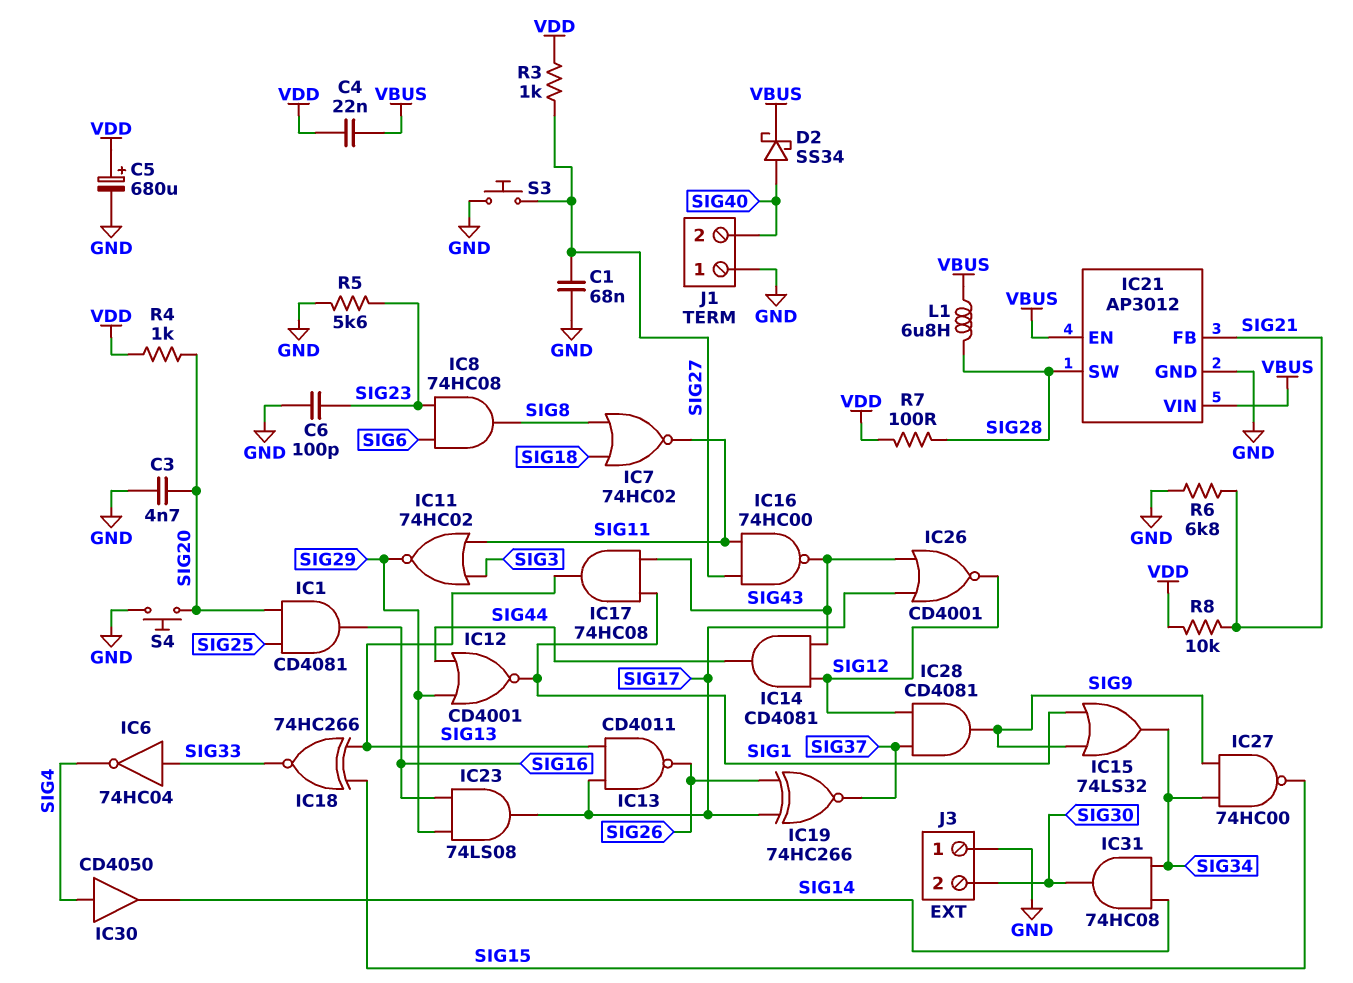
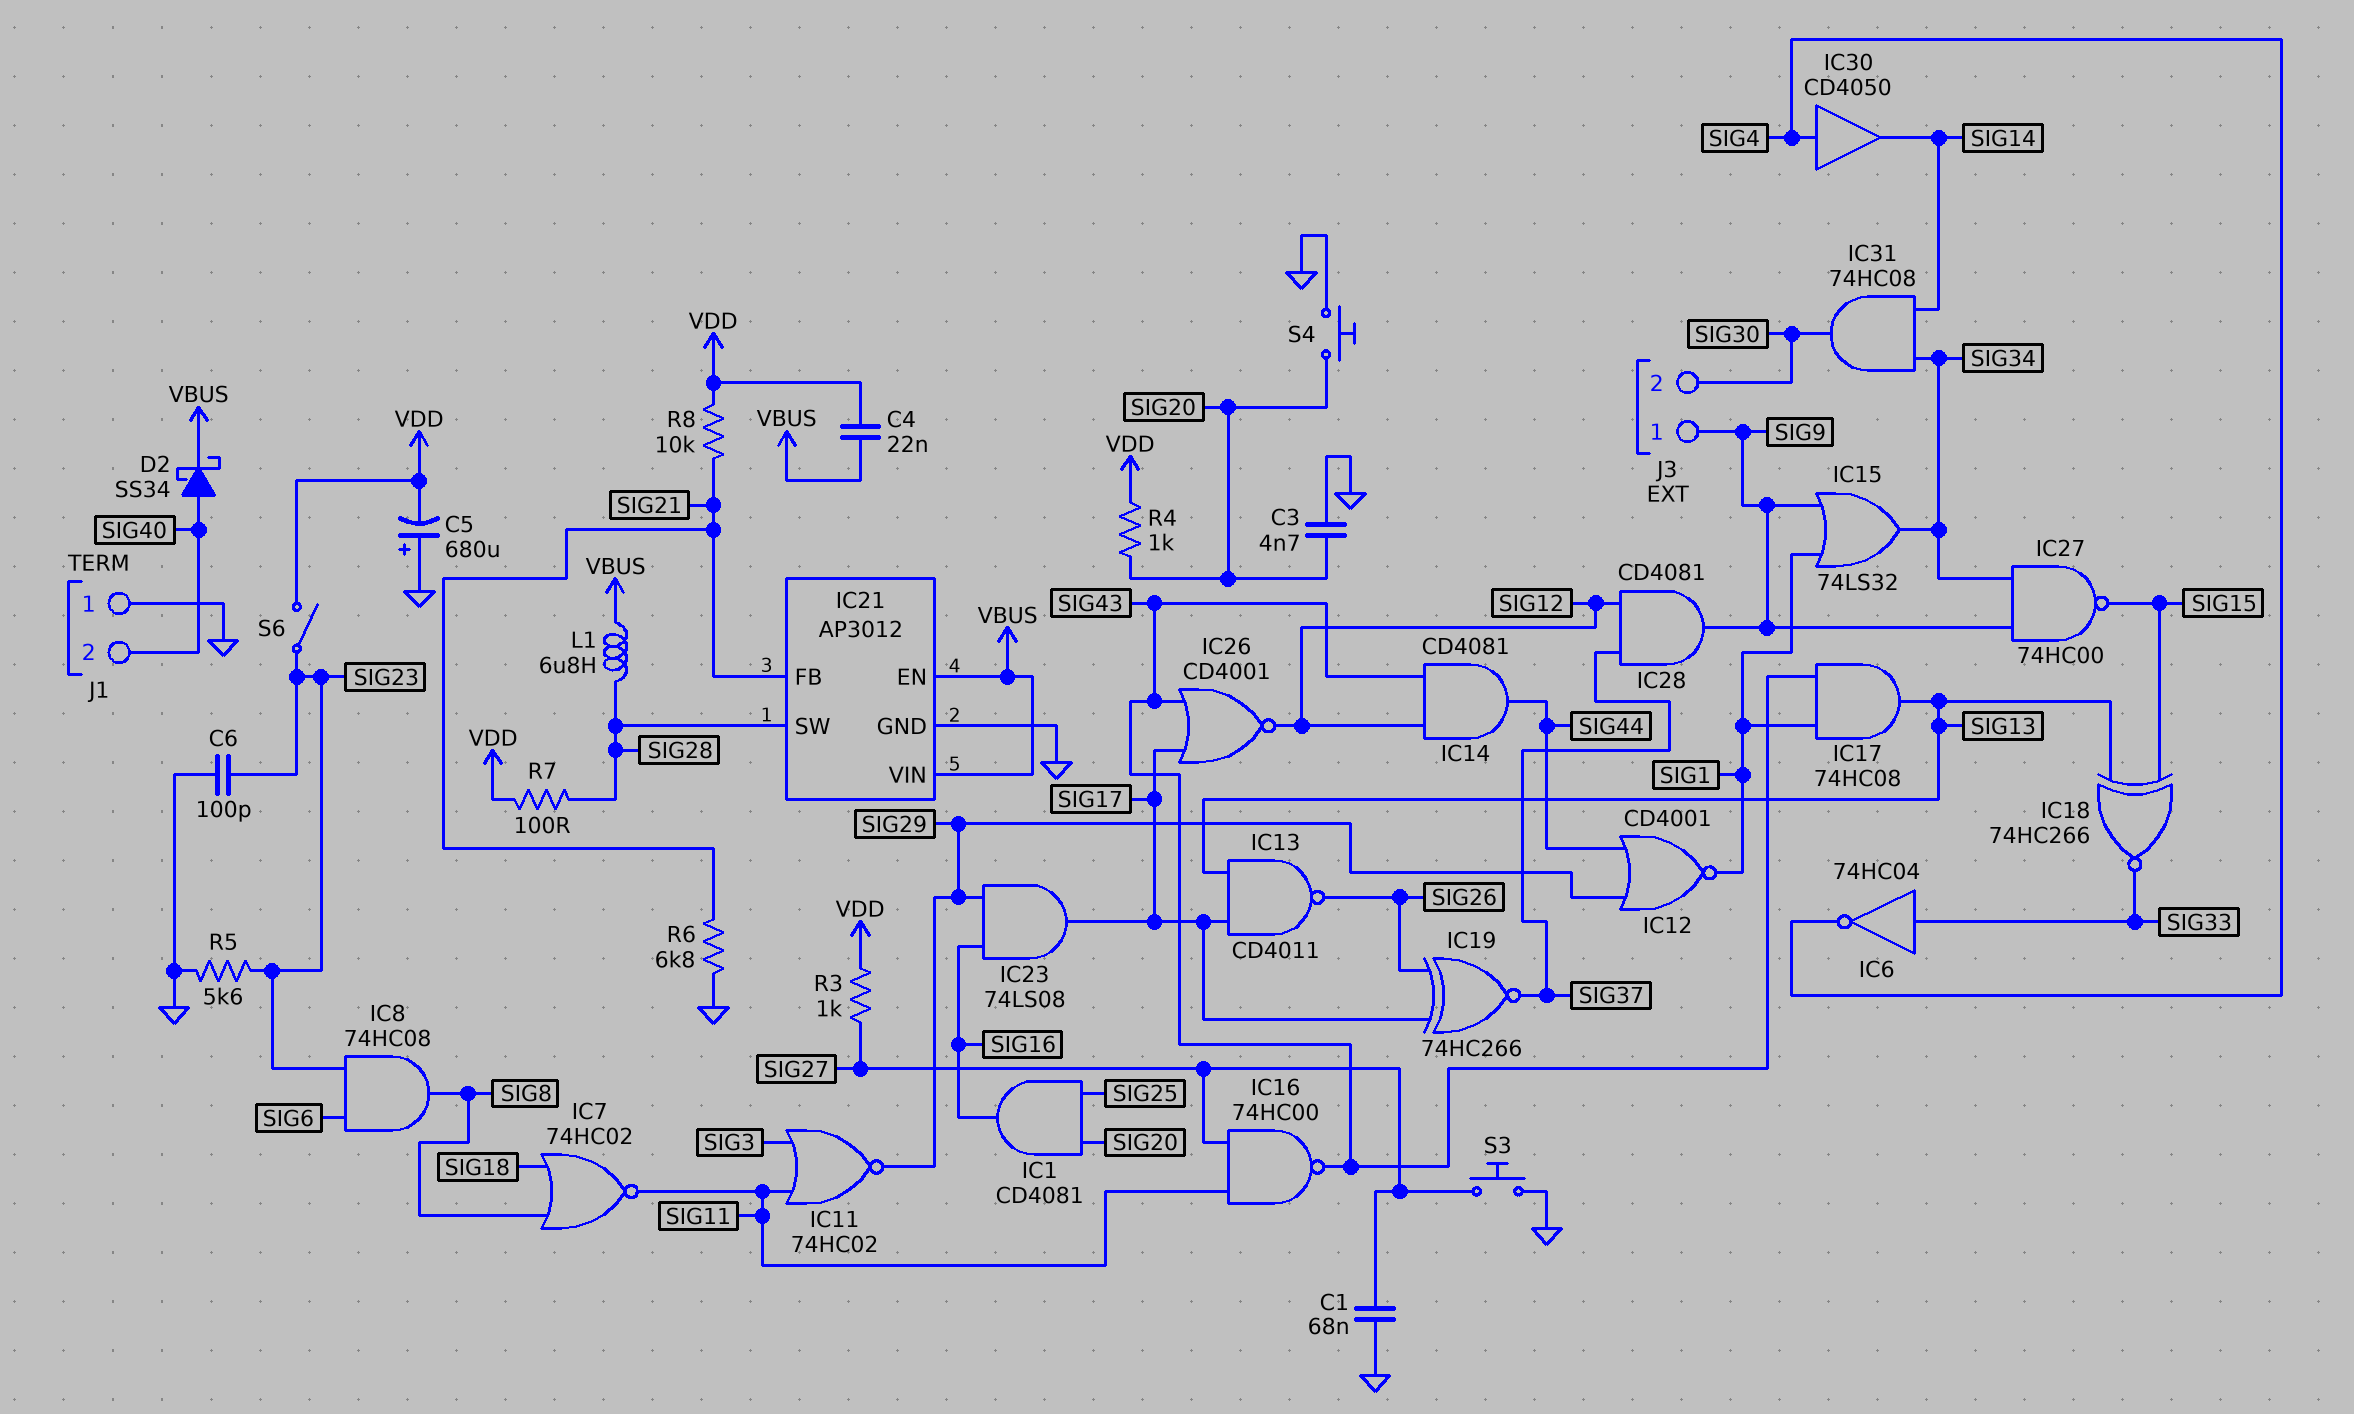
C5: 680uF (plus VDD, minus GND) -> 680uF (plus GND, minus VDD)
J3 pin 1: GND -> SIG9
S6: none -> switch (SIG23, VDD)

